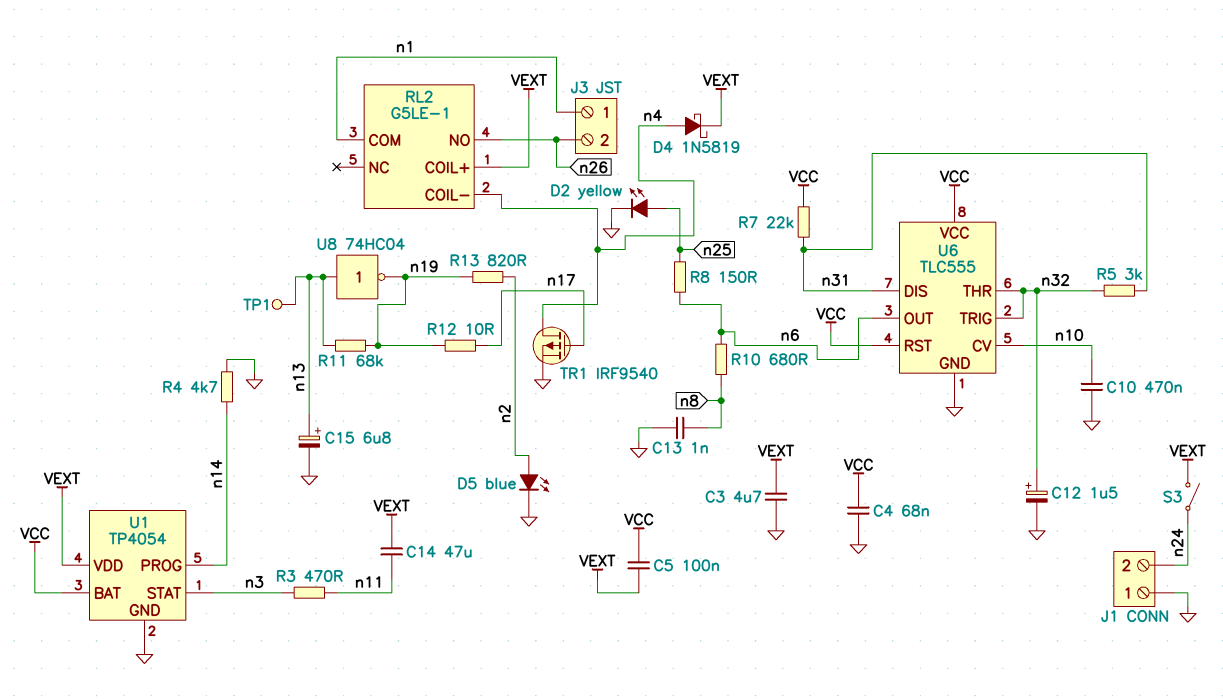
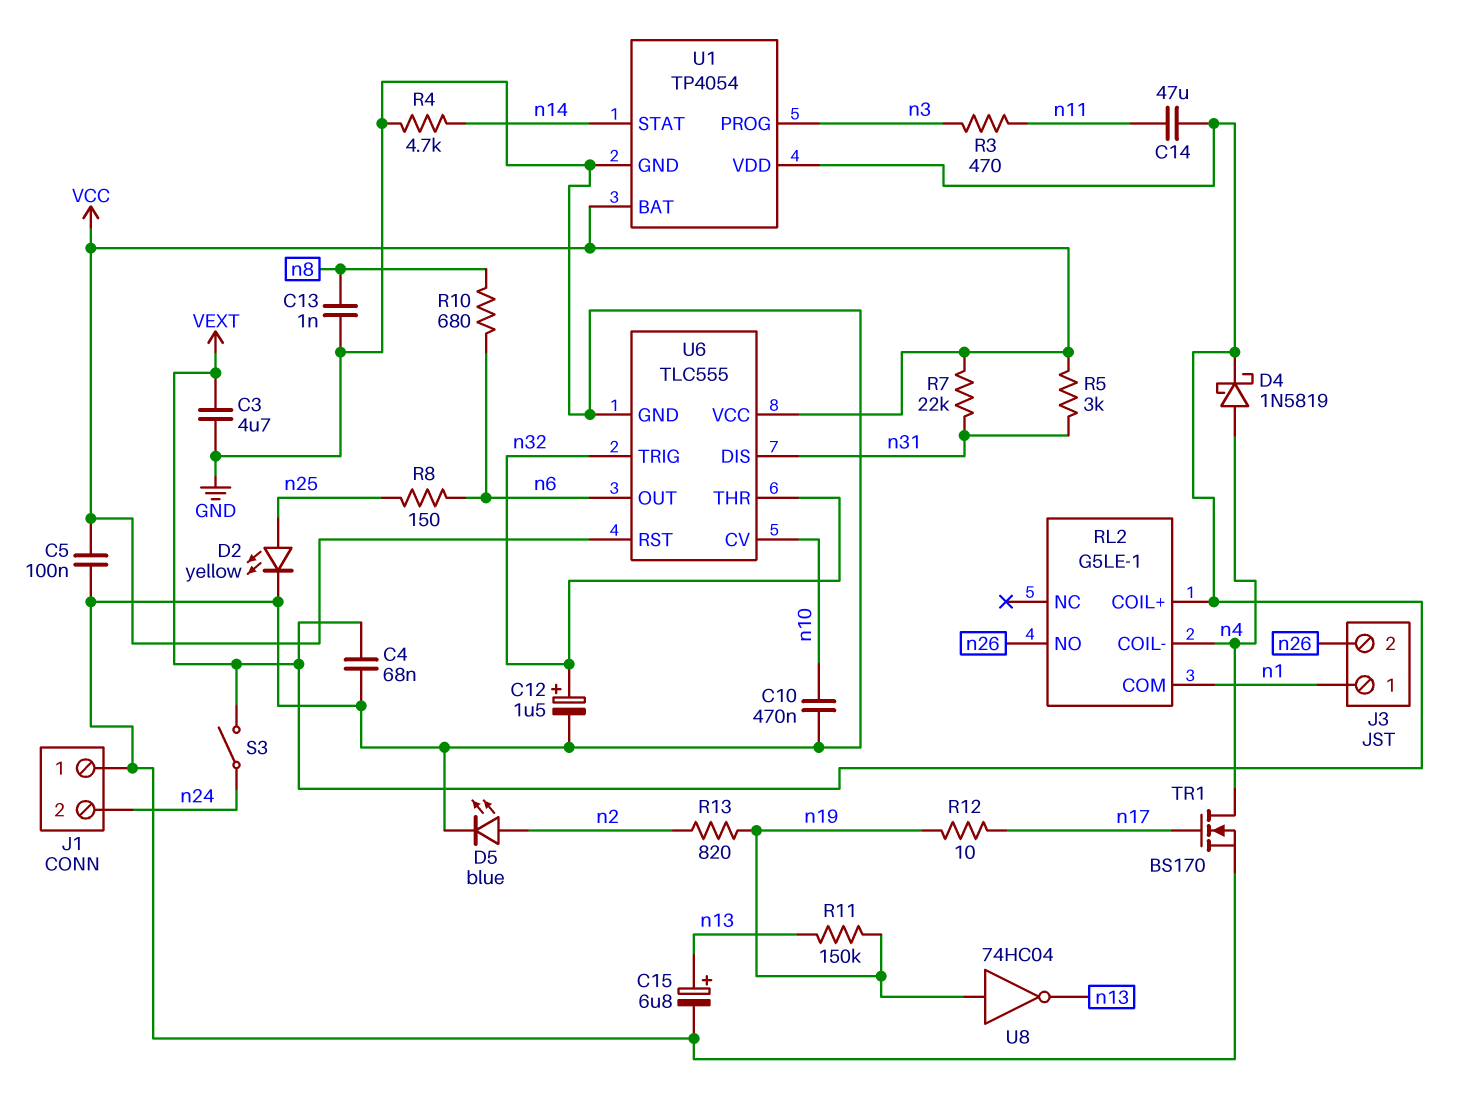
C4: 68nF (GND, VCC) -> 68nF (GND, VEXT)
C5: 100nF (VCC, VEXT) -> 100nF (GND, VCC)
R5: 3k (n31, n32) -> 3k (VCC, n31)
R11: 68k (n13, n19) -> 150k (n13, n19)
TP1: test point (n13) -> none
TR1: PMOS IRF9540 (G n17, D n4, S GND) -> NMOS BS170 (G n17, D n4, S GND)
U1 pin PROG: n14 -> n3
U1 pin STAT: n3 -> n14
U8: NOT 74HC04 (in n13, out n19) -> NOT 74HC04 (in n19, out n13)

